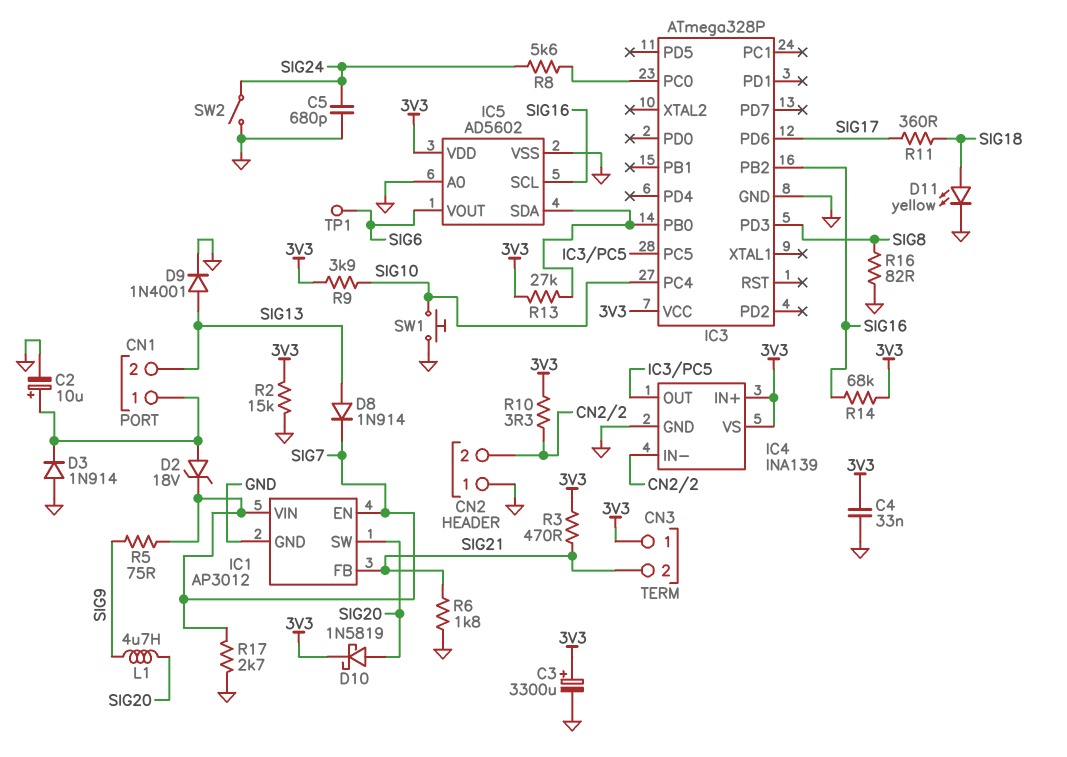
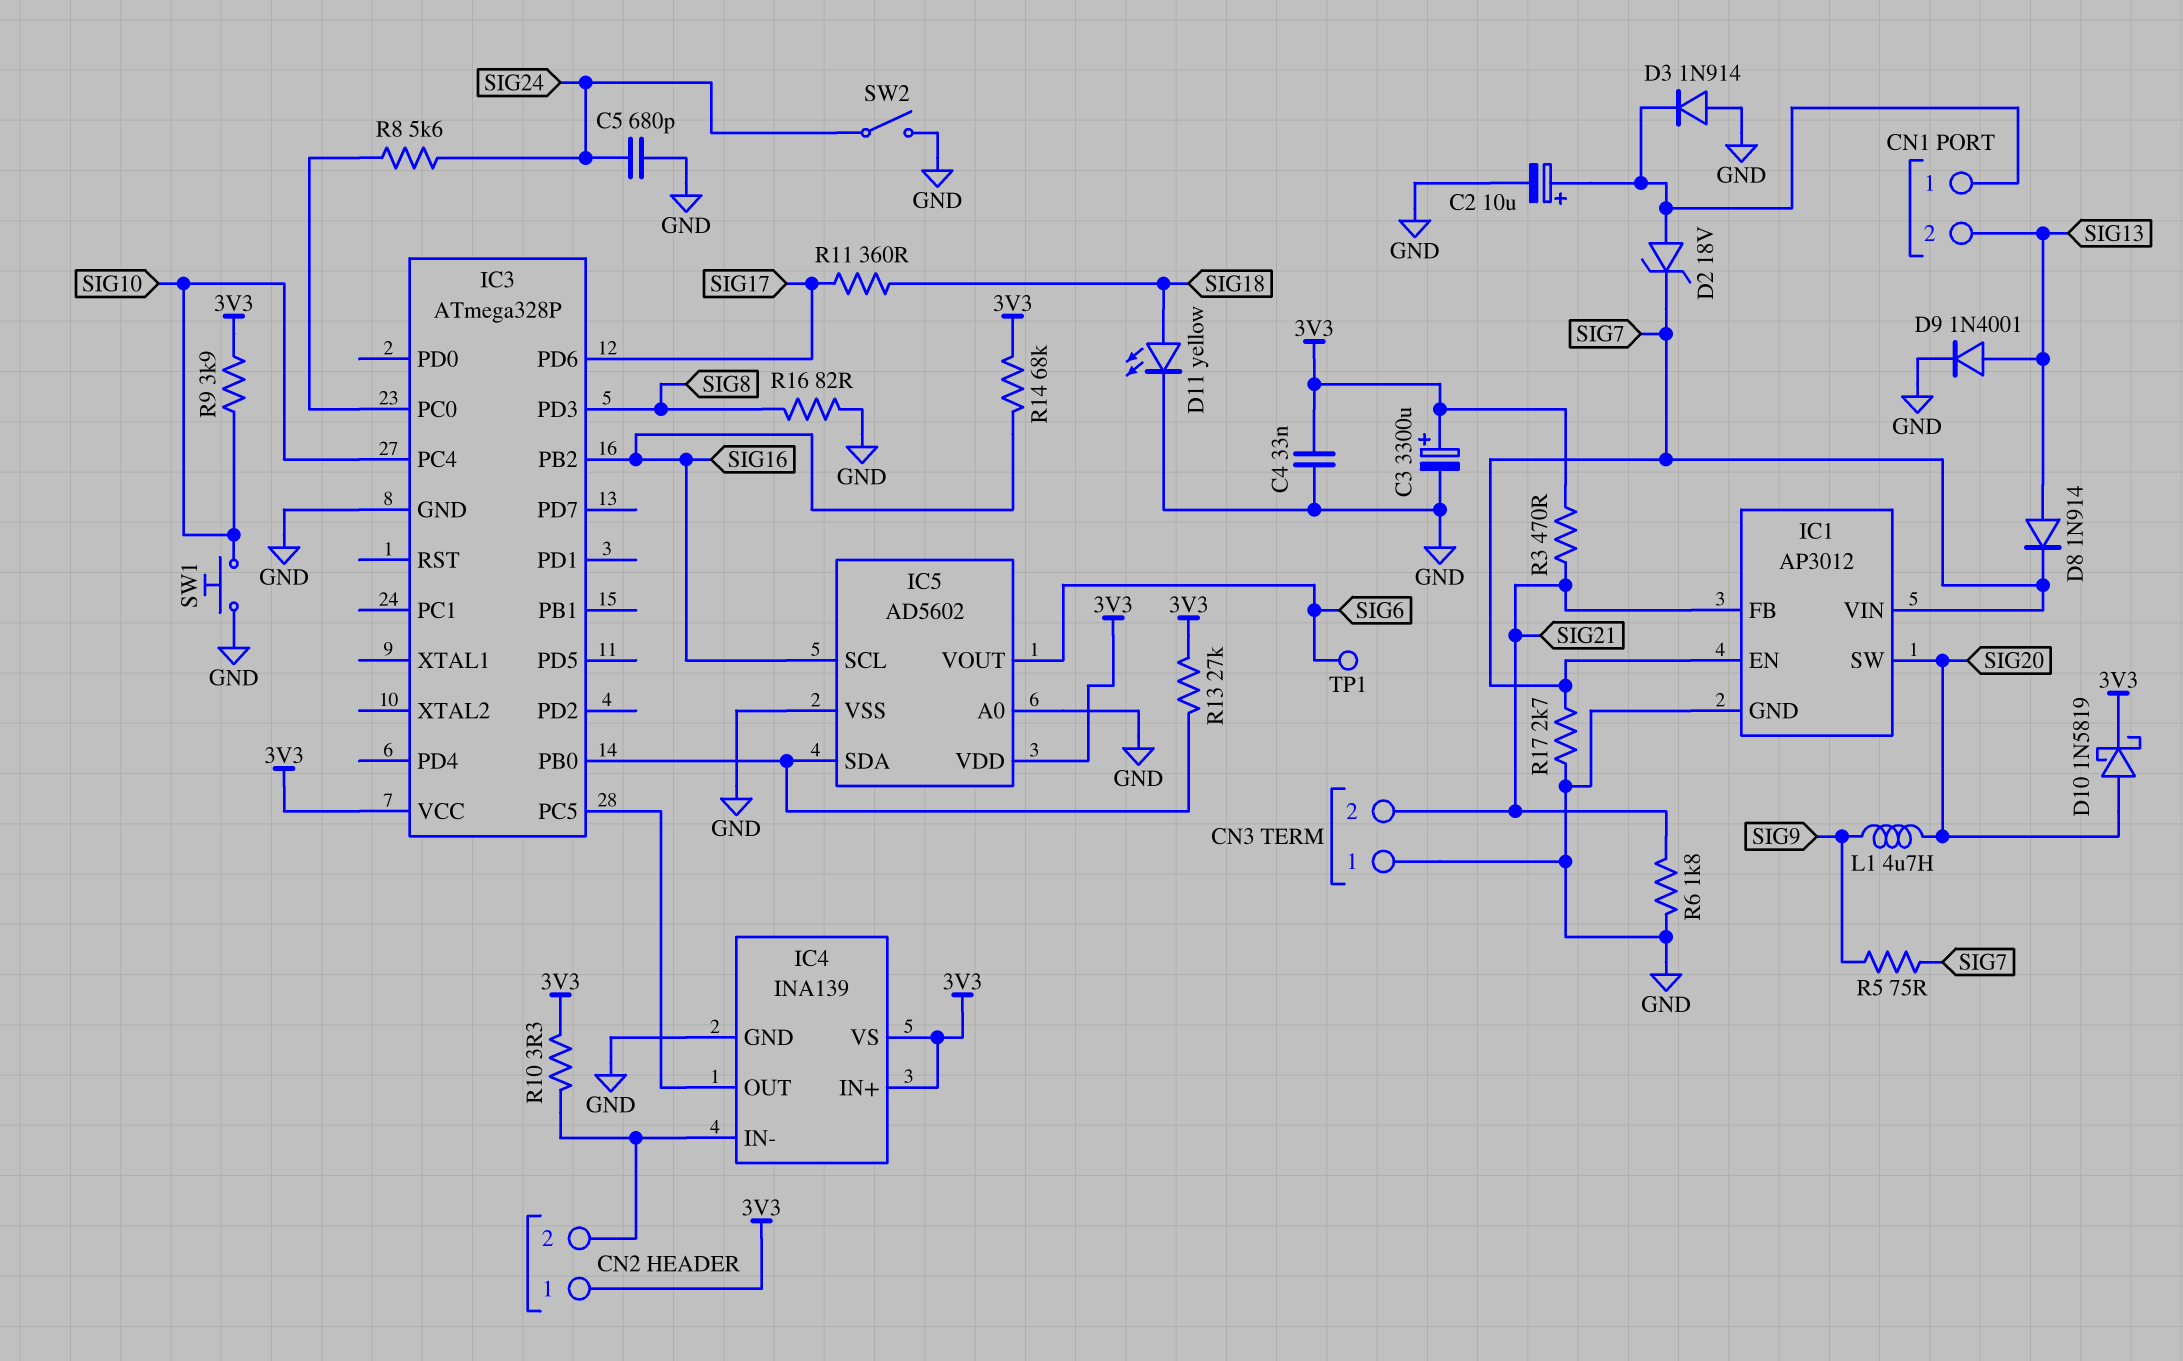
CN2 pin 1: GND -> 3V3
CN3 pin 1: 3V3 -> GND
R2: 15k (3V3, GND) -> none

